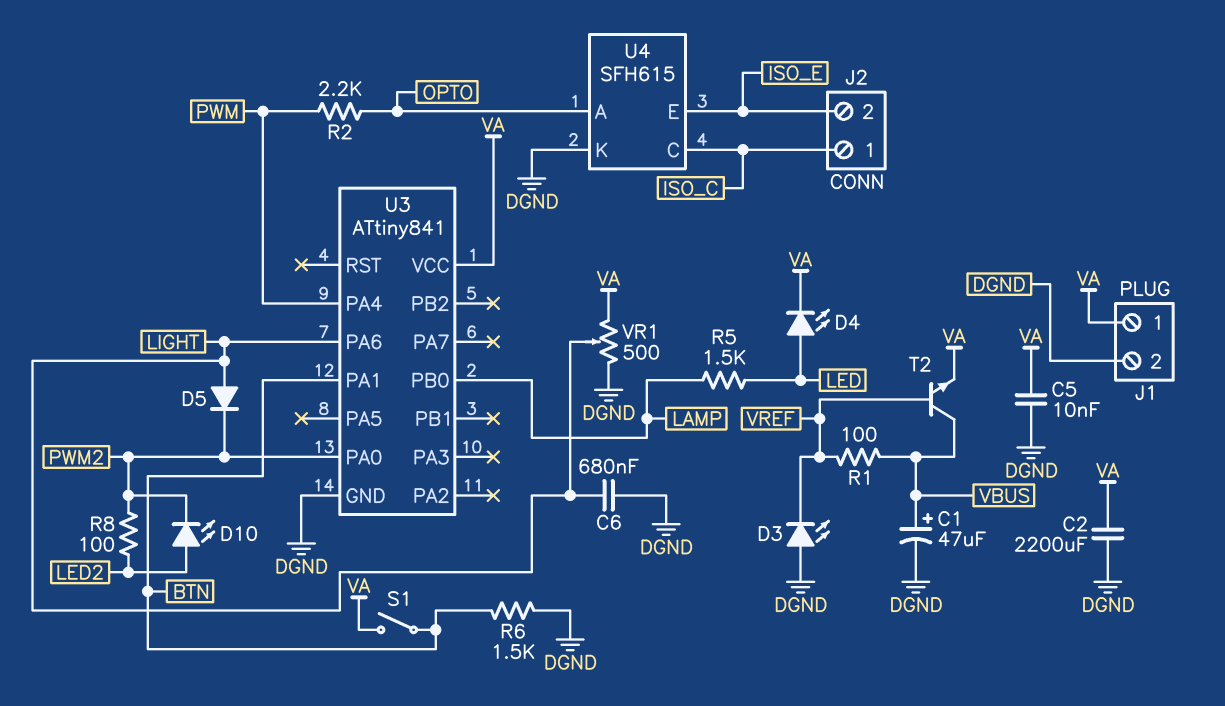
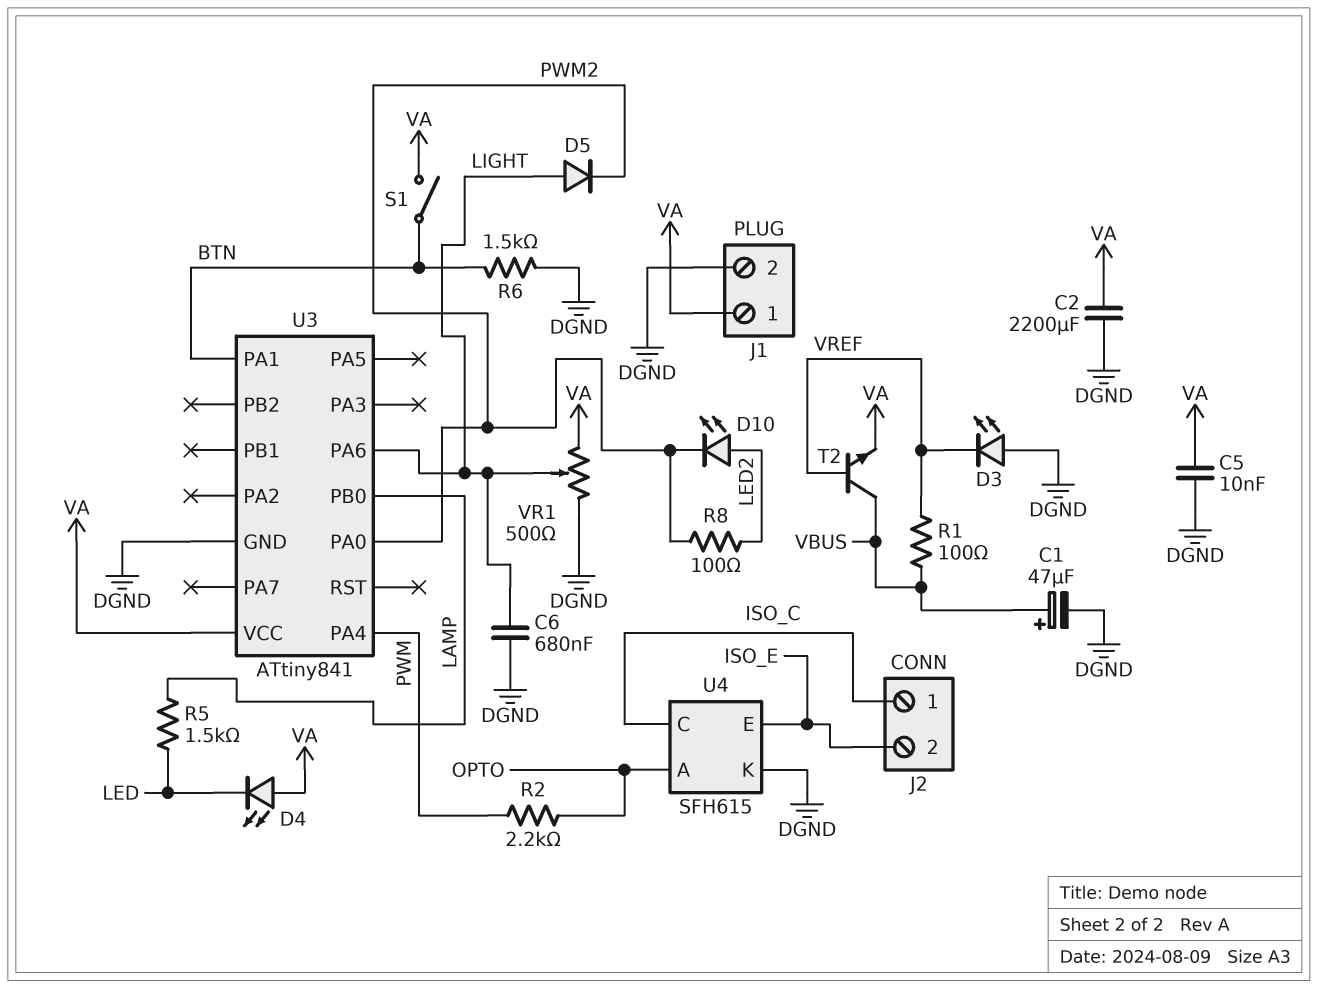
D4: LED (A LED, K VA) -> LED (A VA, K LED)

